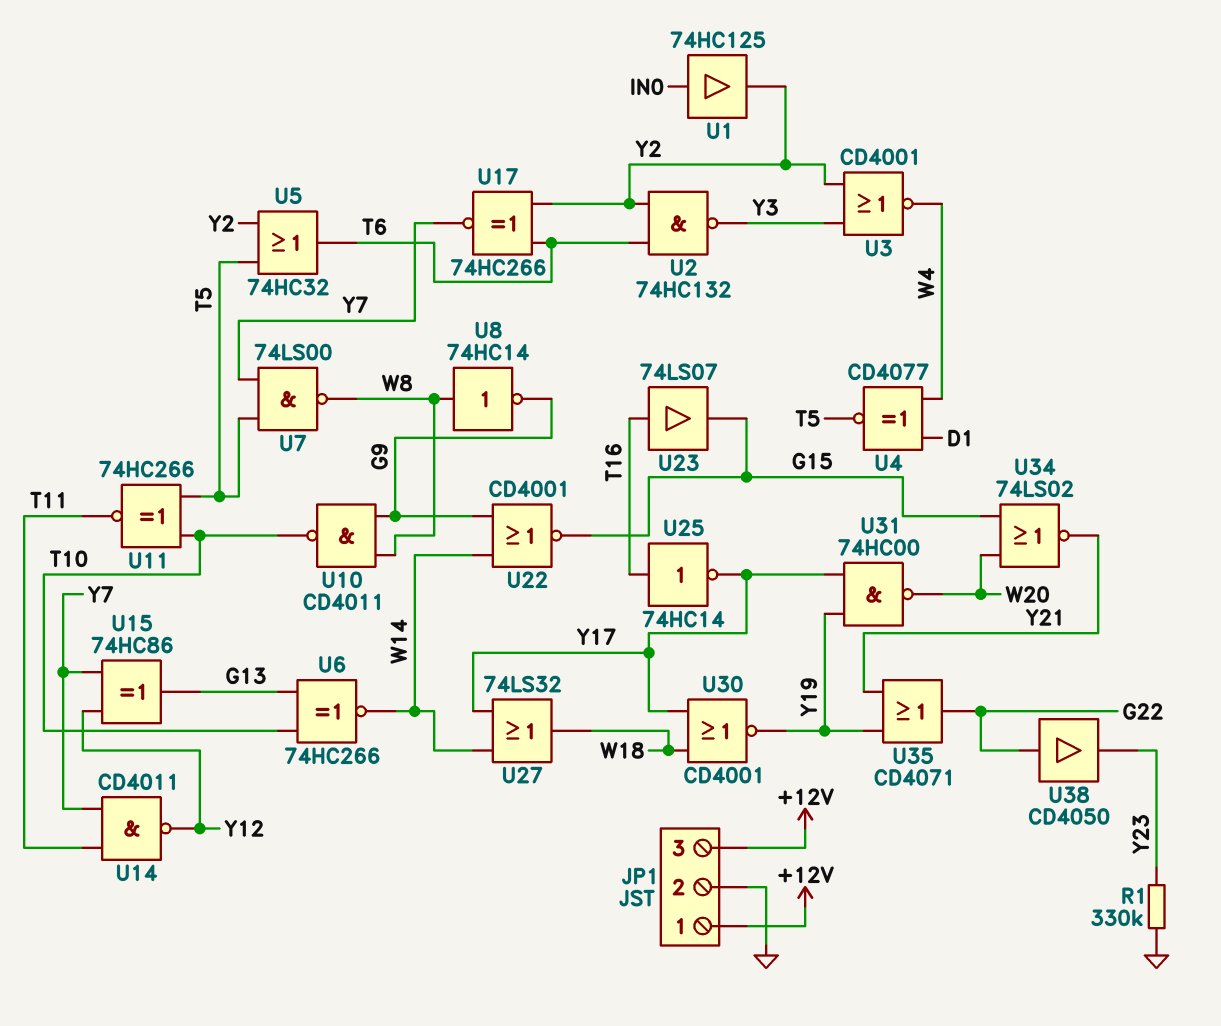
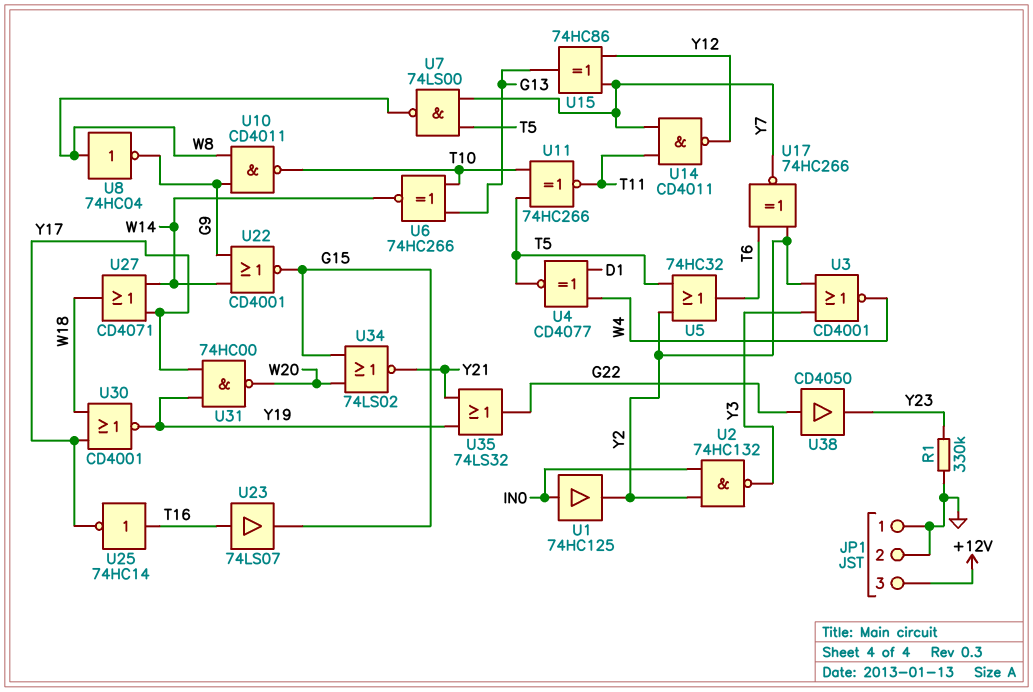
JP1 pin 1: +12V -> GND
U2: NAND 74HC132 (in T6, in Y2, out Y3) -> NAND 74HC132 (in IN0, in Y2, out Y3)
U8: NOT 74HC14 (in W8, out G9) -> NOT 74HC04 (in W8, out G9)
U27: OR 74LS32 (in W14, in Y17, out W18) -> OR CD4071 (in W14, in Y17, out W18)
U35: OR CD4071 (in Y19, in Y21, out G22) -> OR 74LS32 (in Y19, in Y21, out G22)

